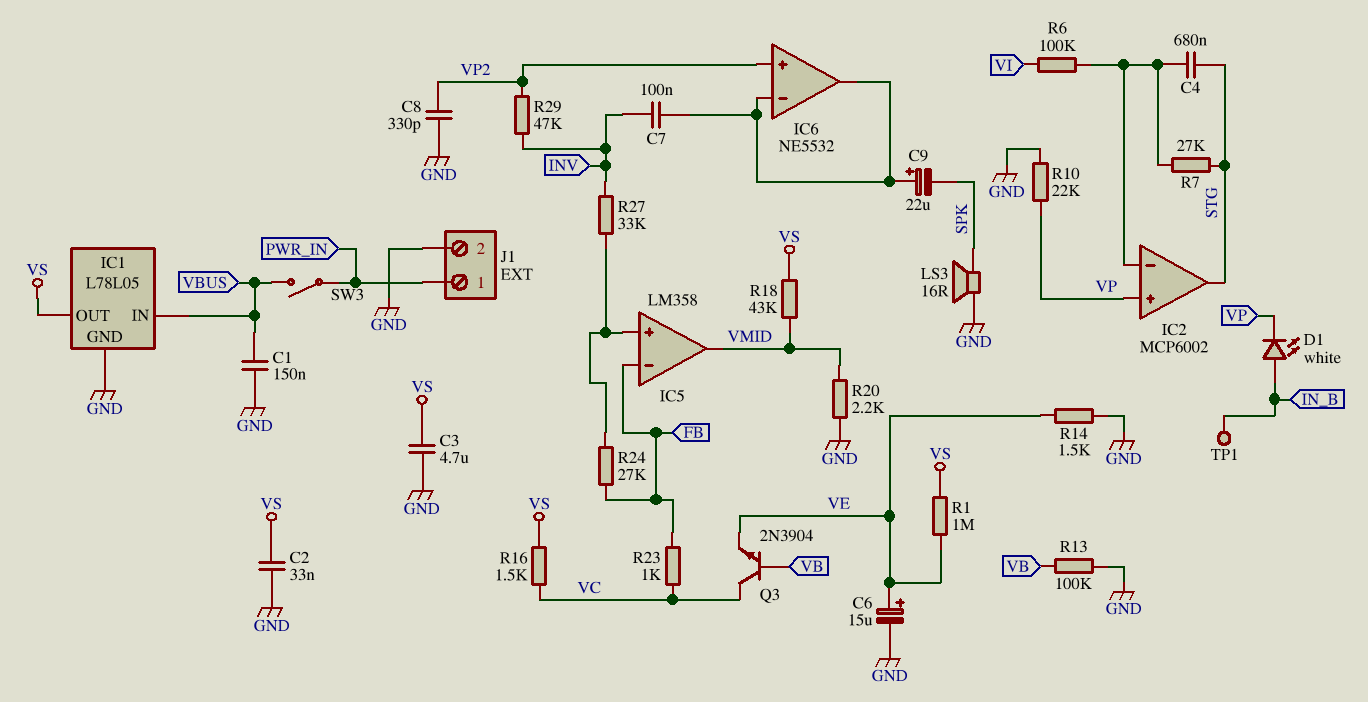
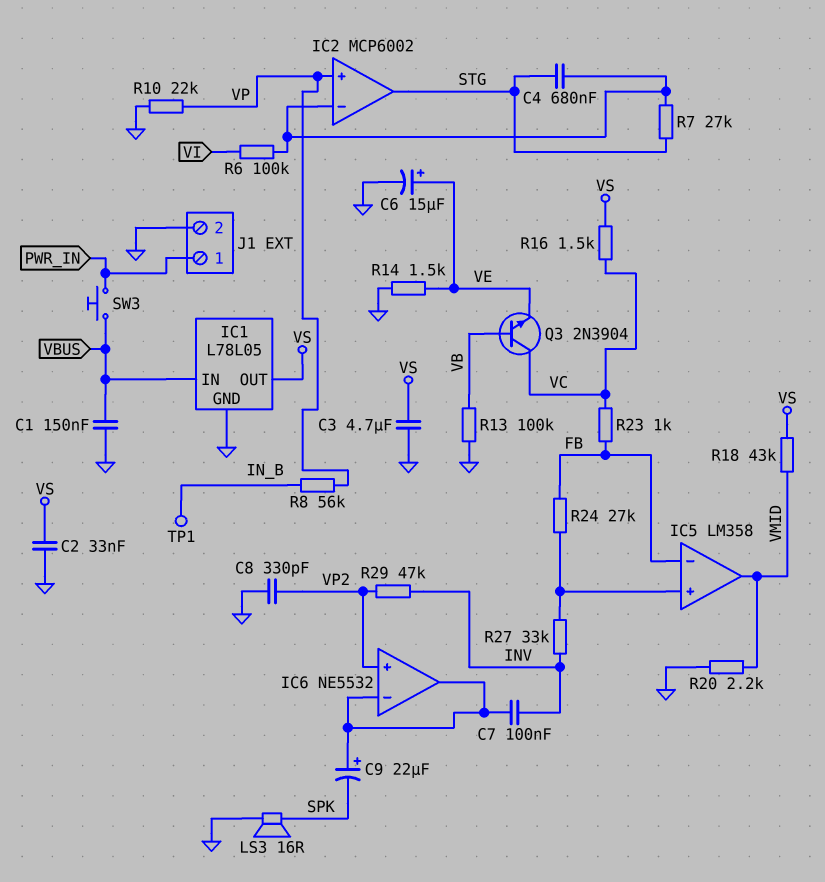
D1: LED white (A IN_B, K VP) -> none
R1: 1M (VE, VS) -> none
R8: none -> 56k (IN_B, VP)
SW3: switch (PWR_IN, VBUS) -> button (PWR_IN, VBUS)

